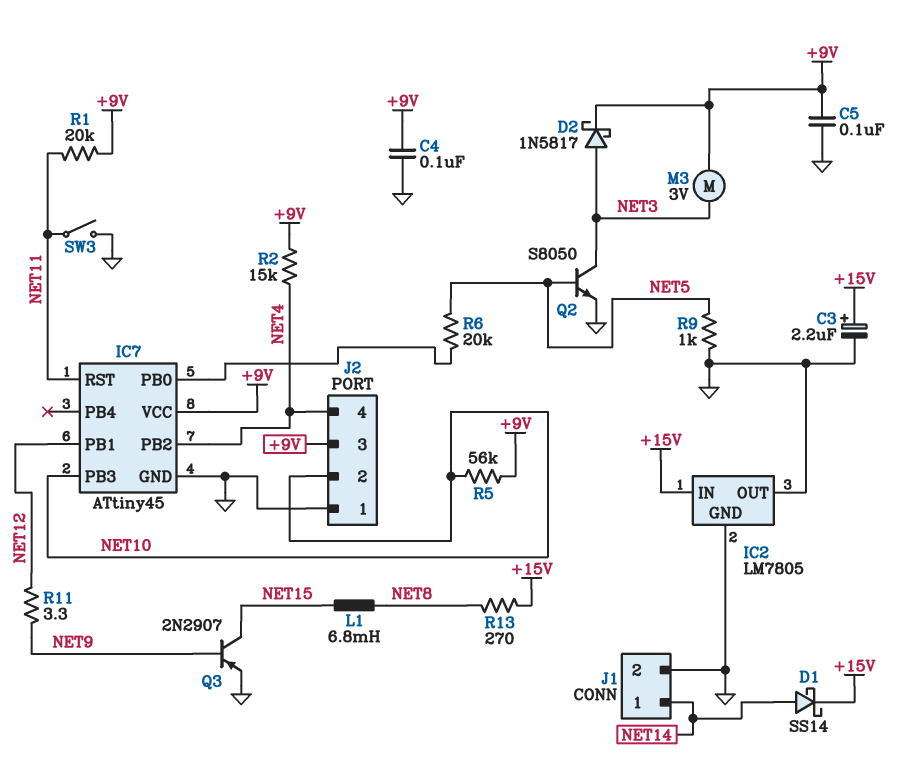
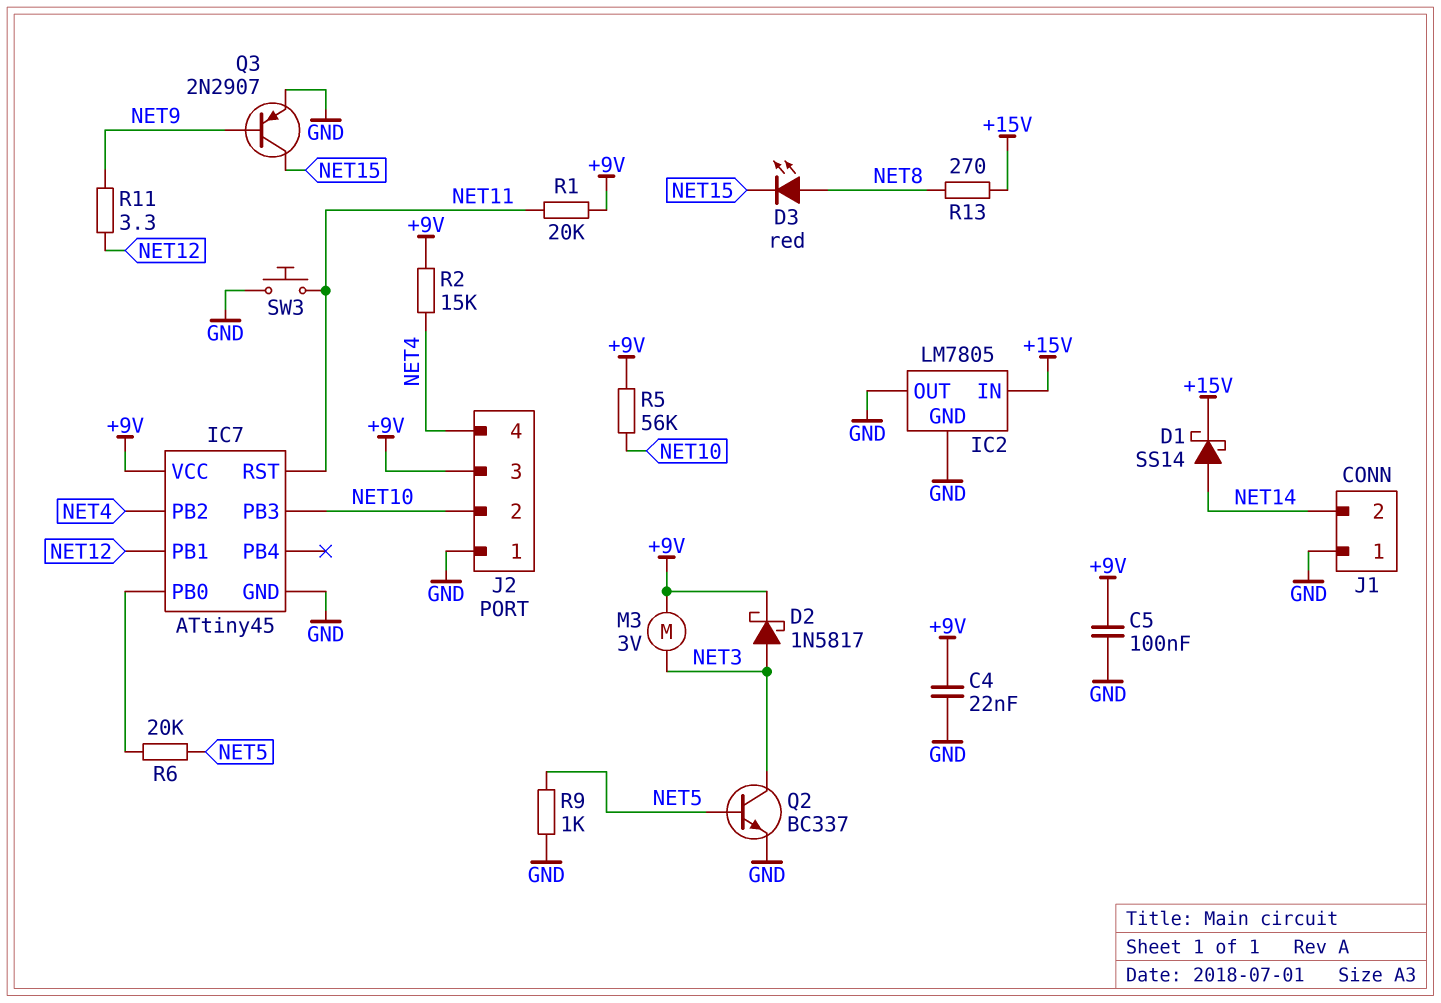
C3: 2.2uF (plus +15V, minus GND) -> none
C4: 100nF (+9V, GND) -> 22nF (+9V, GND)
D3: none -> LED red (A NET8, K NET15)
J1 pin 1: NET14 -> GND
J1 pin 2: GND -> NET14
L1: 6.8mH (NET8, NET15) -> none
Q2: NPN S8050 (B NET5, C NET3, E GND) -> NPN BC337 (B NET5, C NET3, E GND)
SW3: switch (GND, NET11) -> button (GND, NET11)

